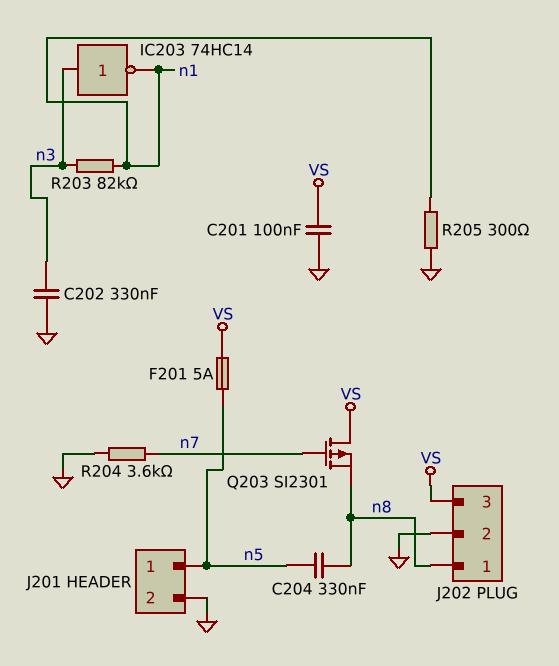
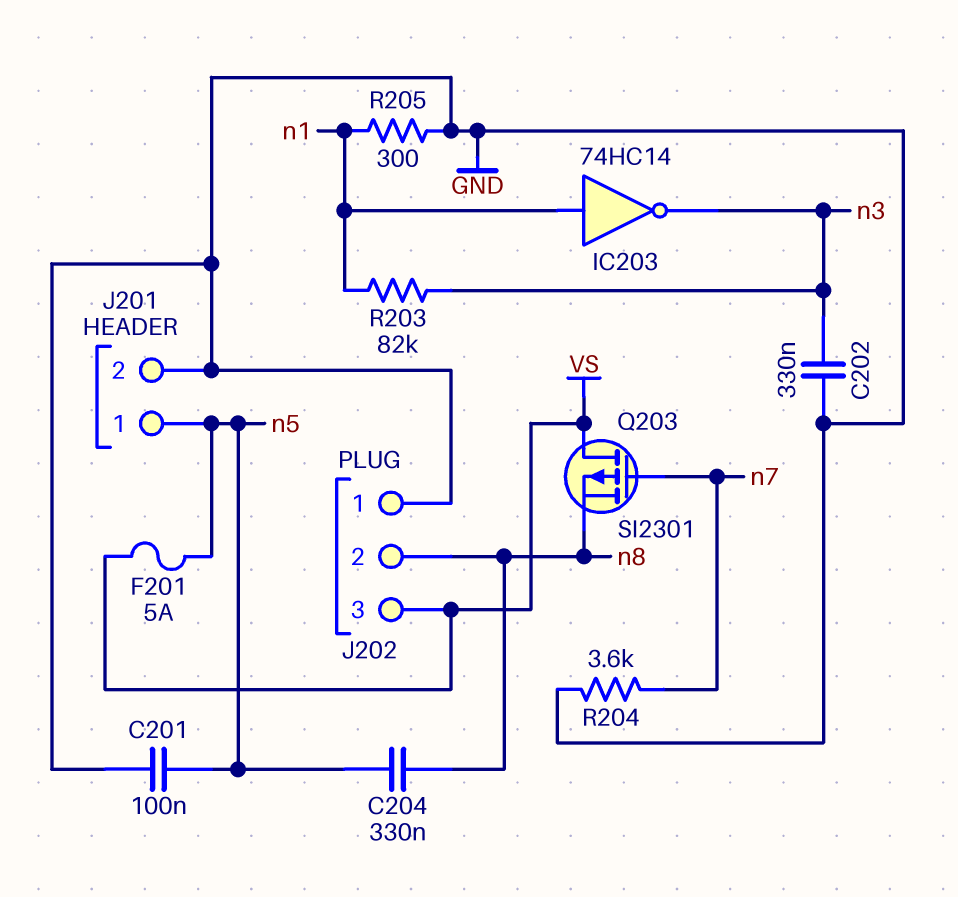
C201: 100nF (GND, VS) -> 100nF (GND, n5)
IC203: NOT 74HC14 (in n3, out n1) -> NOT 74HC14 (in n1, out n3)
J202 pin 1: n8 -> GND
J202 pin 2: GND -> n8

